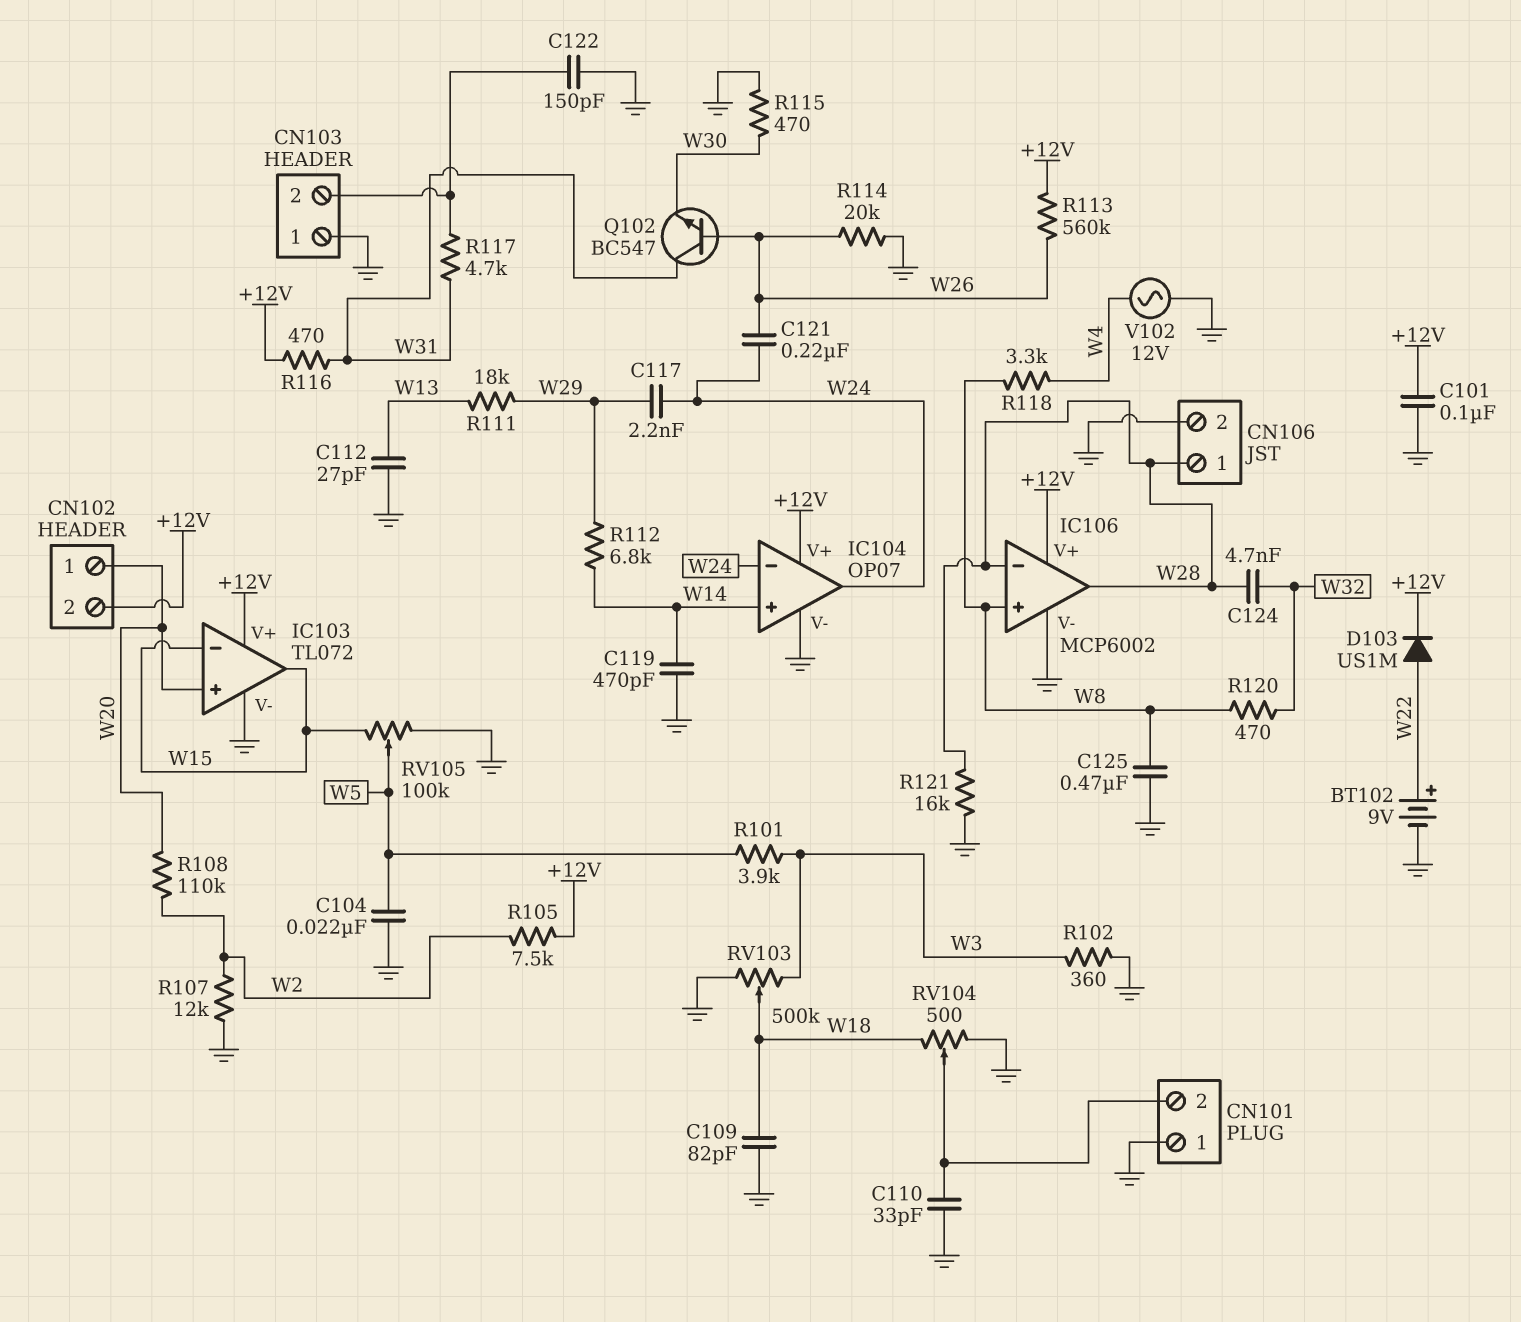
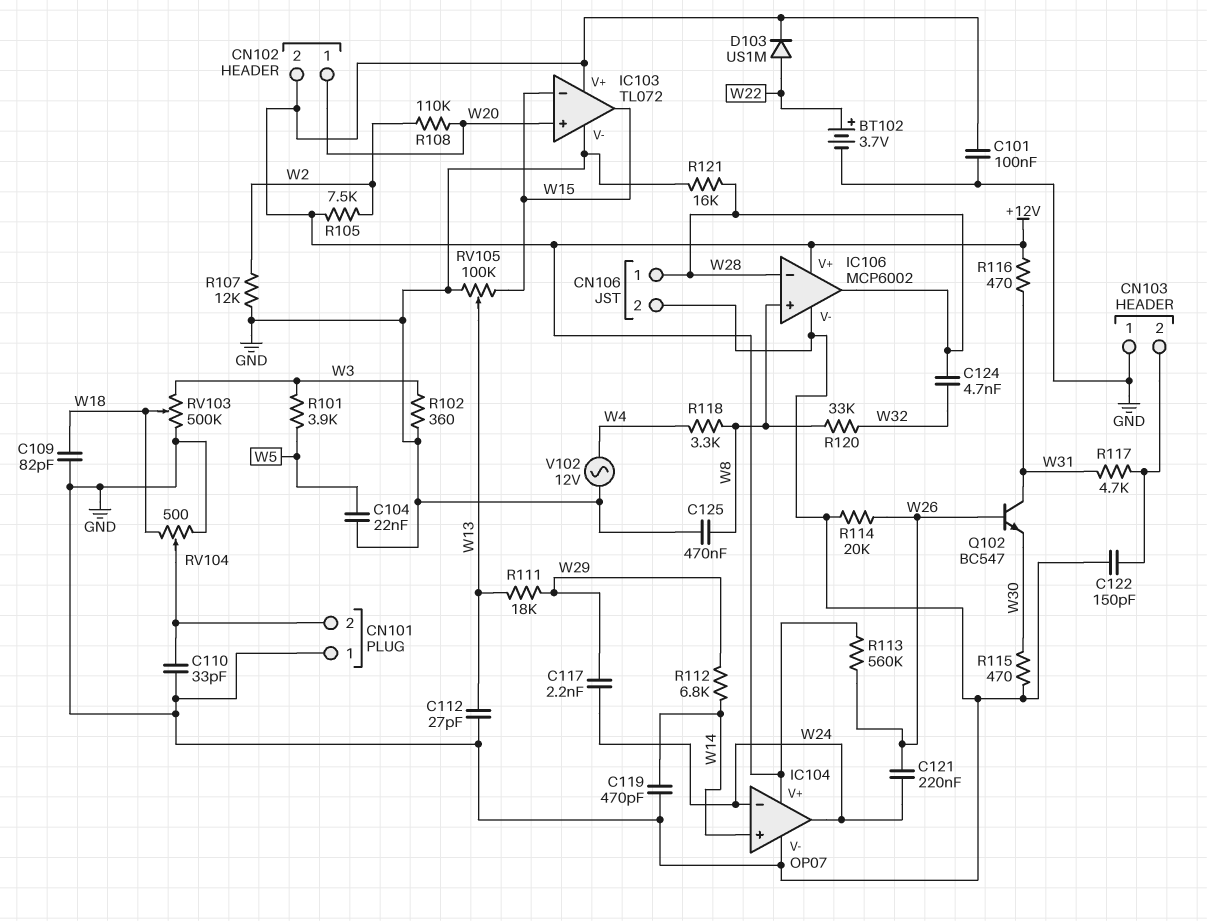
BT102: 9V (plus W22, minus GND) -> 3.7V (plus W22, minus GND)
R120: 470 (W8, W32) -> 33k (W8, W32)
RV105: 100k (GND, W15, wiper W5) -> 100k (GND, W15, wiper W13)

